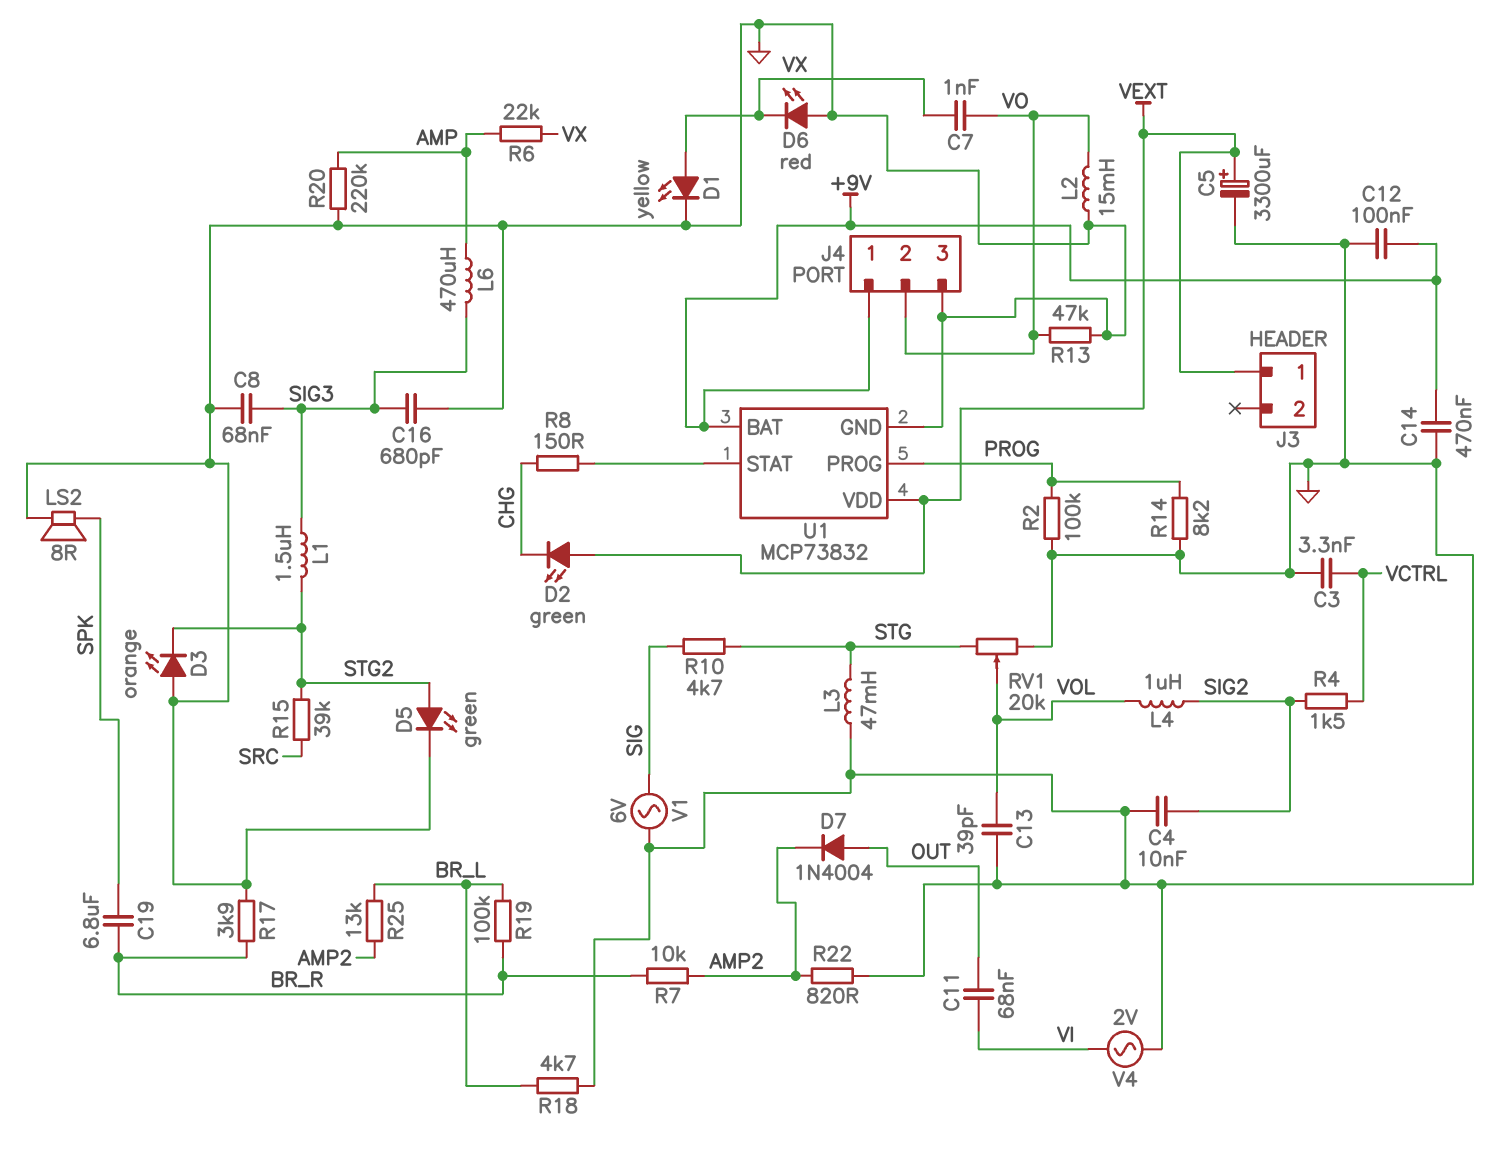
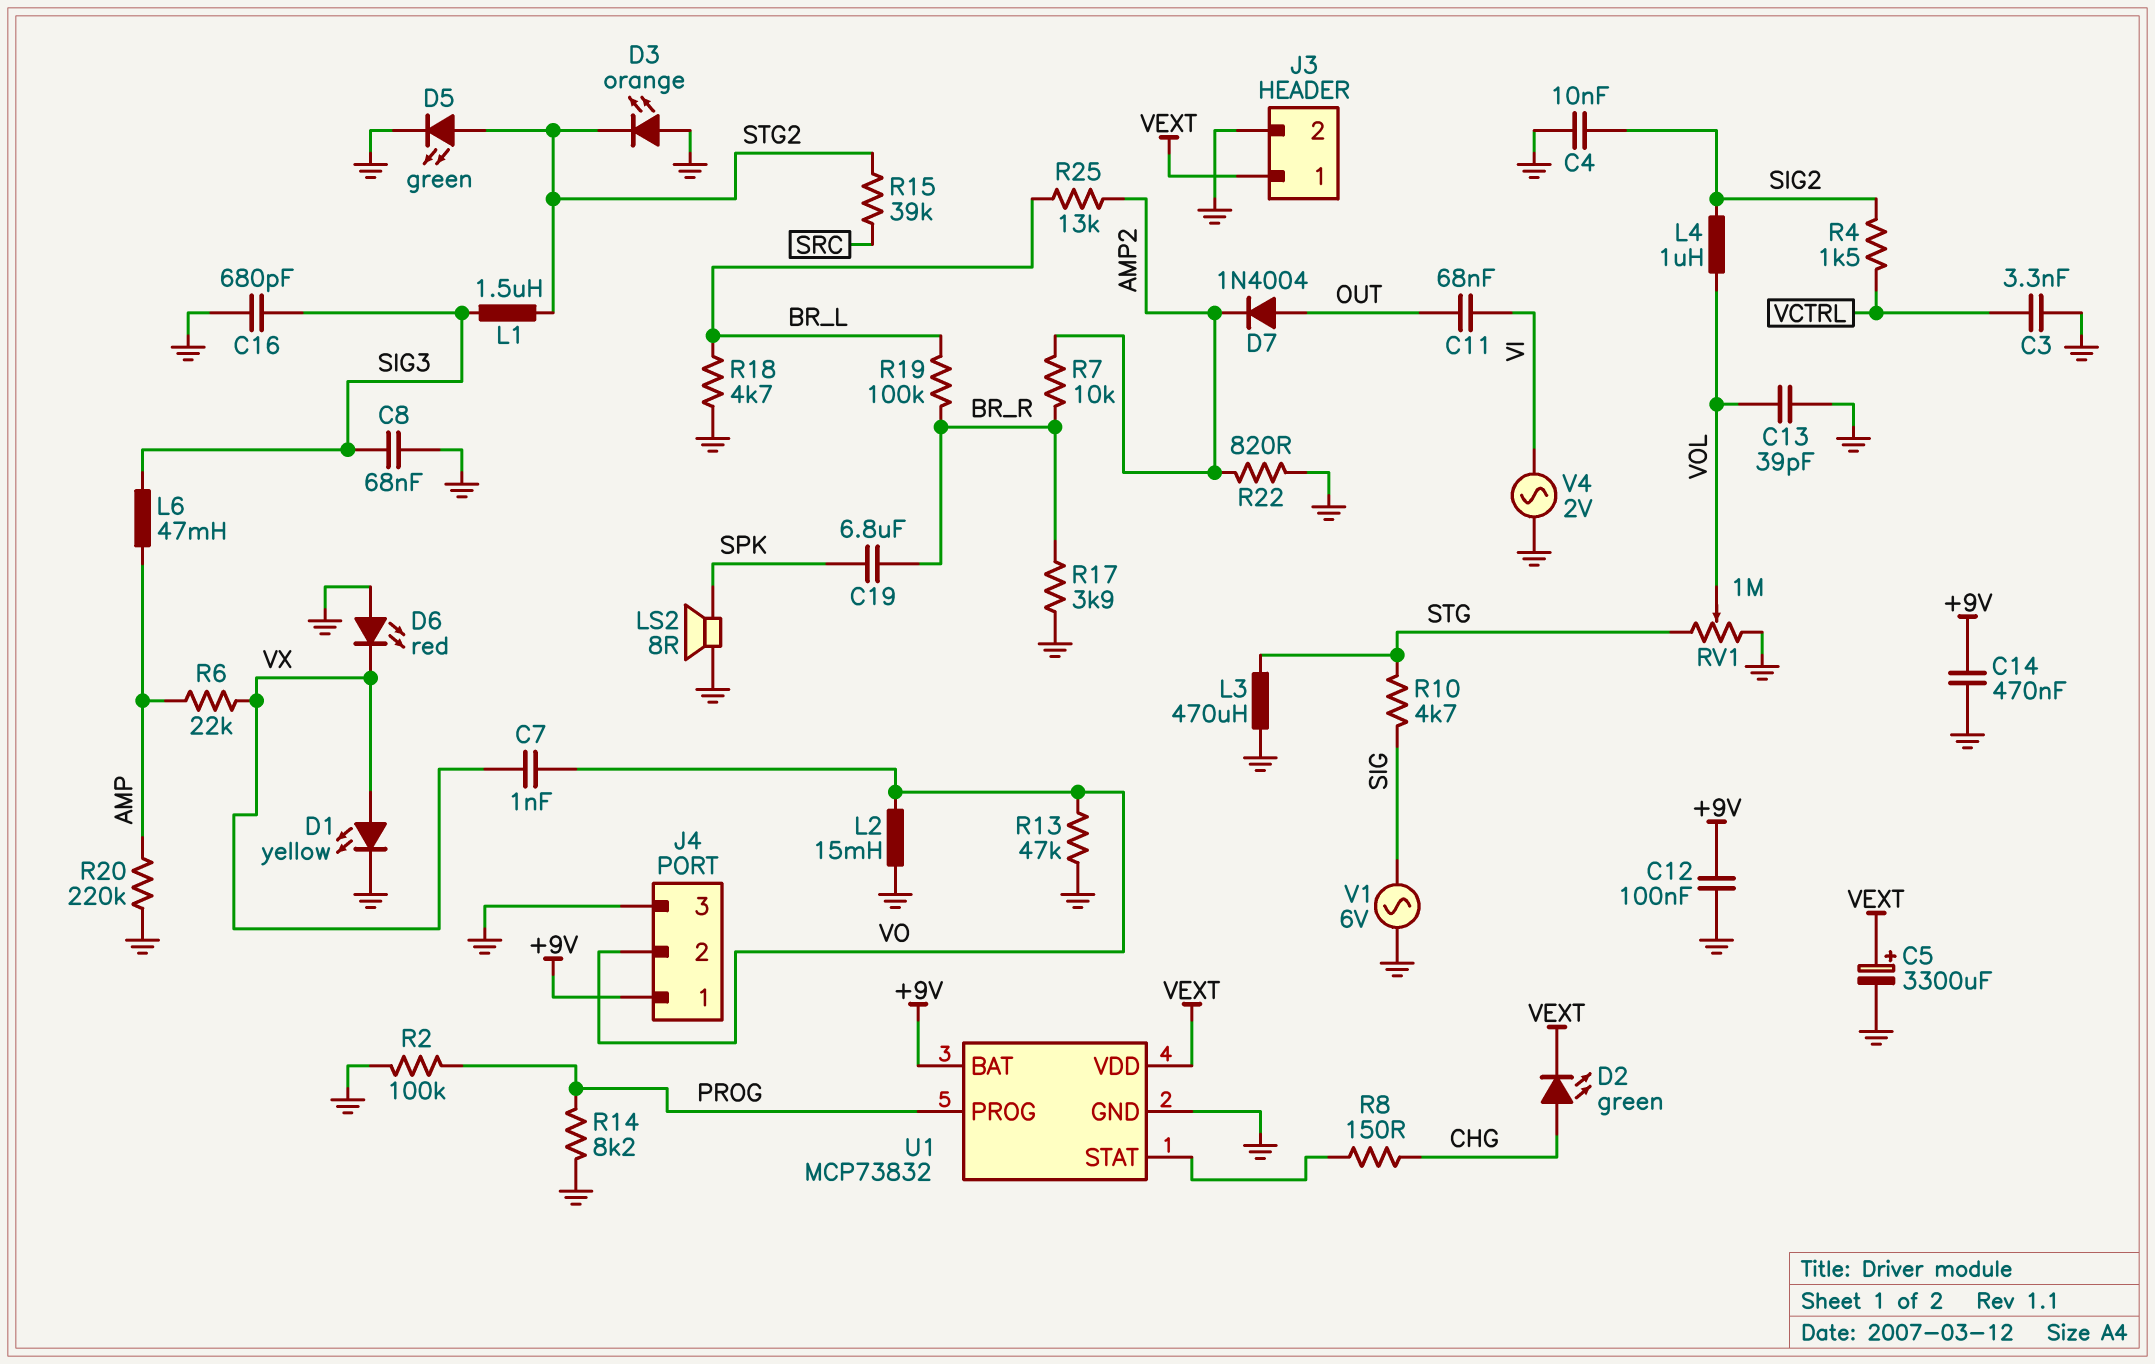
D2: LED green (A VEXT, K CHG) -> LED green (A CHG, K VEXT)
J3 pin 2: none -> GND
L3: 47mH (GND, STG) -> 470uH (GND, STG)
L6: 470uH (AMP, SIG3) -> 47mH (AMP, SIG3)
RV1: 20k (GND, STG, wiper VOL) -> 1M (GND, STG, wiper VOL)

